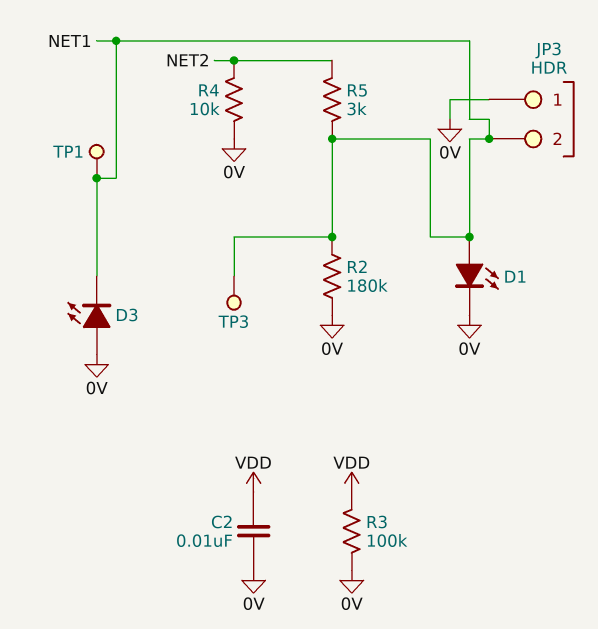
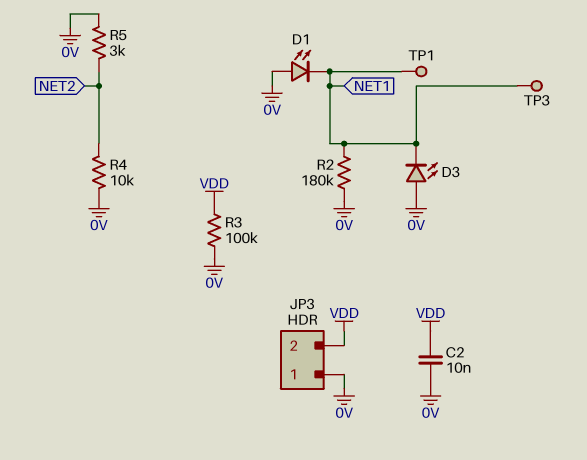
D1: LED (A NET1, K 0V) -> LED (A 0V, K NET1)
JP3 pin 2: NET1 -> VDD
R5: 3k (NET1, NET2) -> 3k (0V, NET2)

